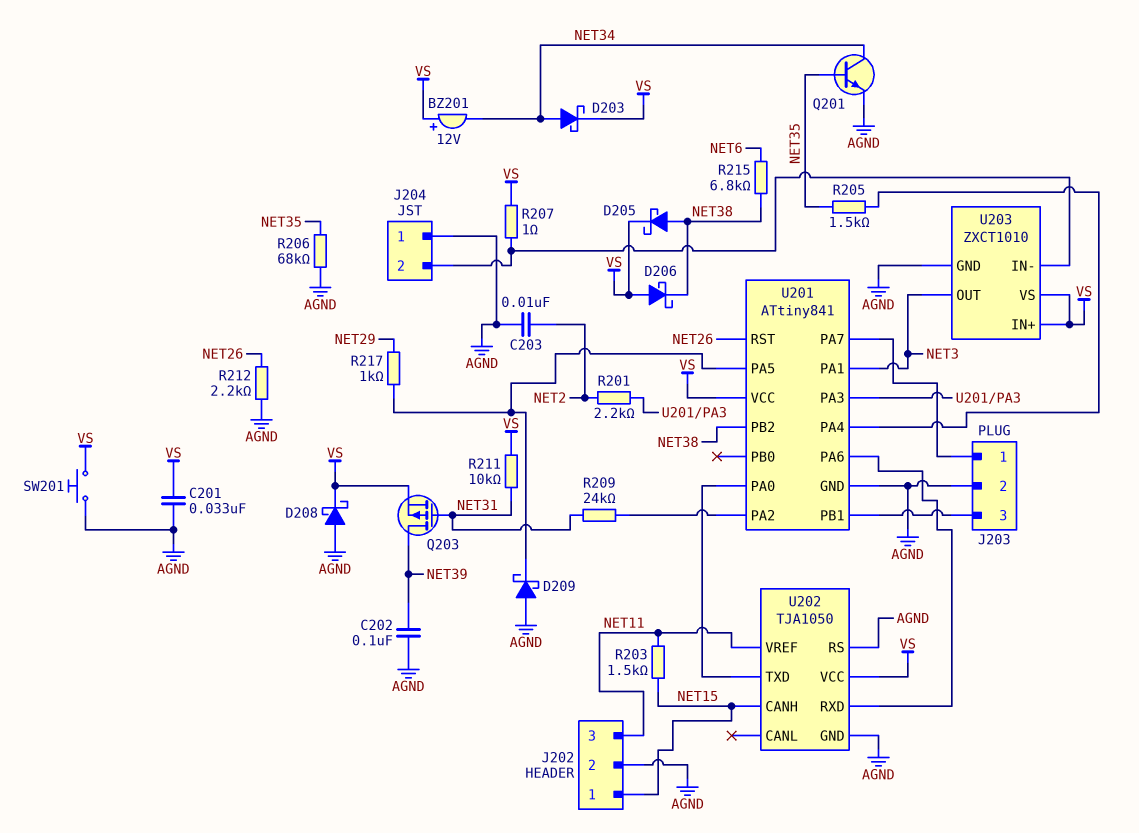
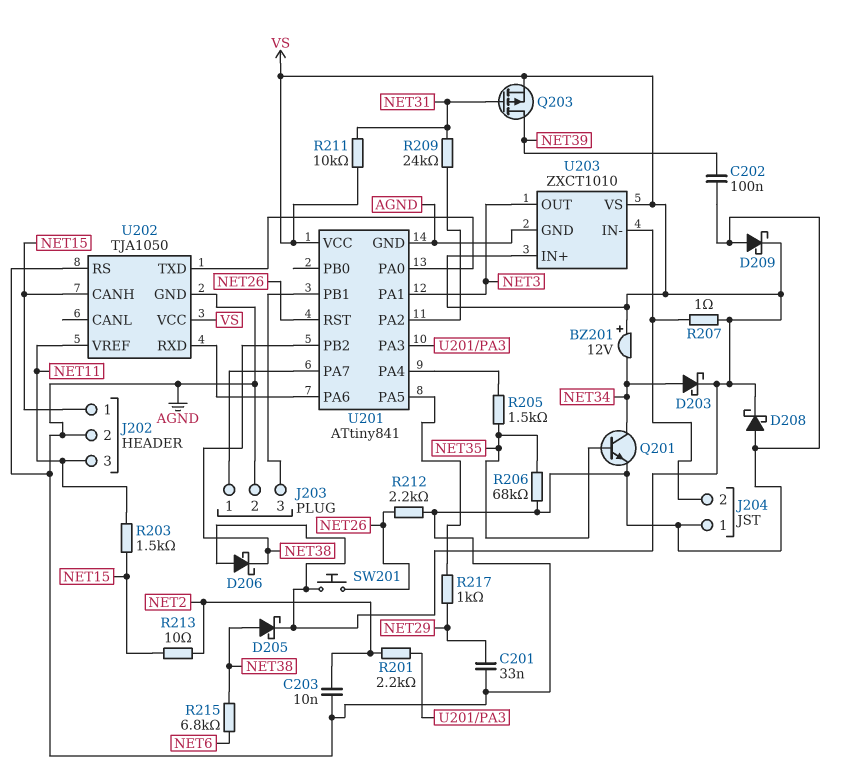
C201: 33nF (AGND, VS) -> 33nF (AGND, NET29)
D209: schottky (A AGND, K U201/PA5) -> schottky (A AGND, K VS)
R213: none -> 10 (NET2, NET15)
SW201: button (AGND, VS) -> button (NET26, VS)

